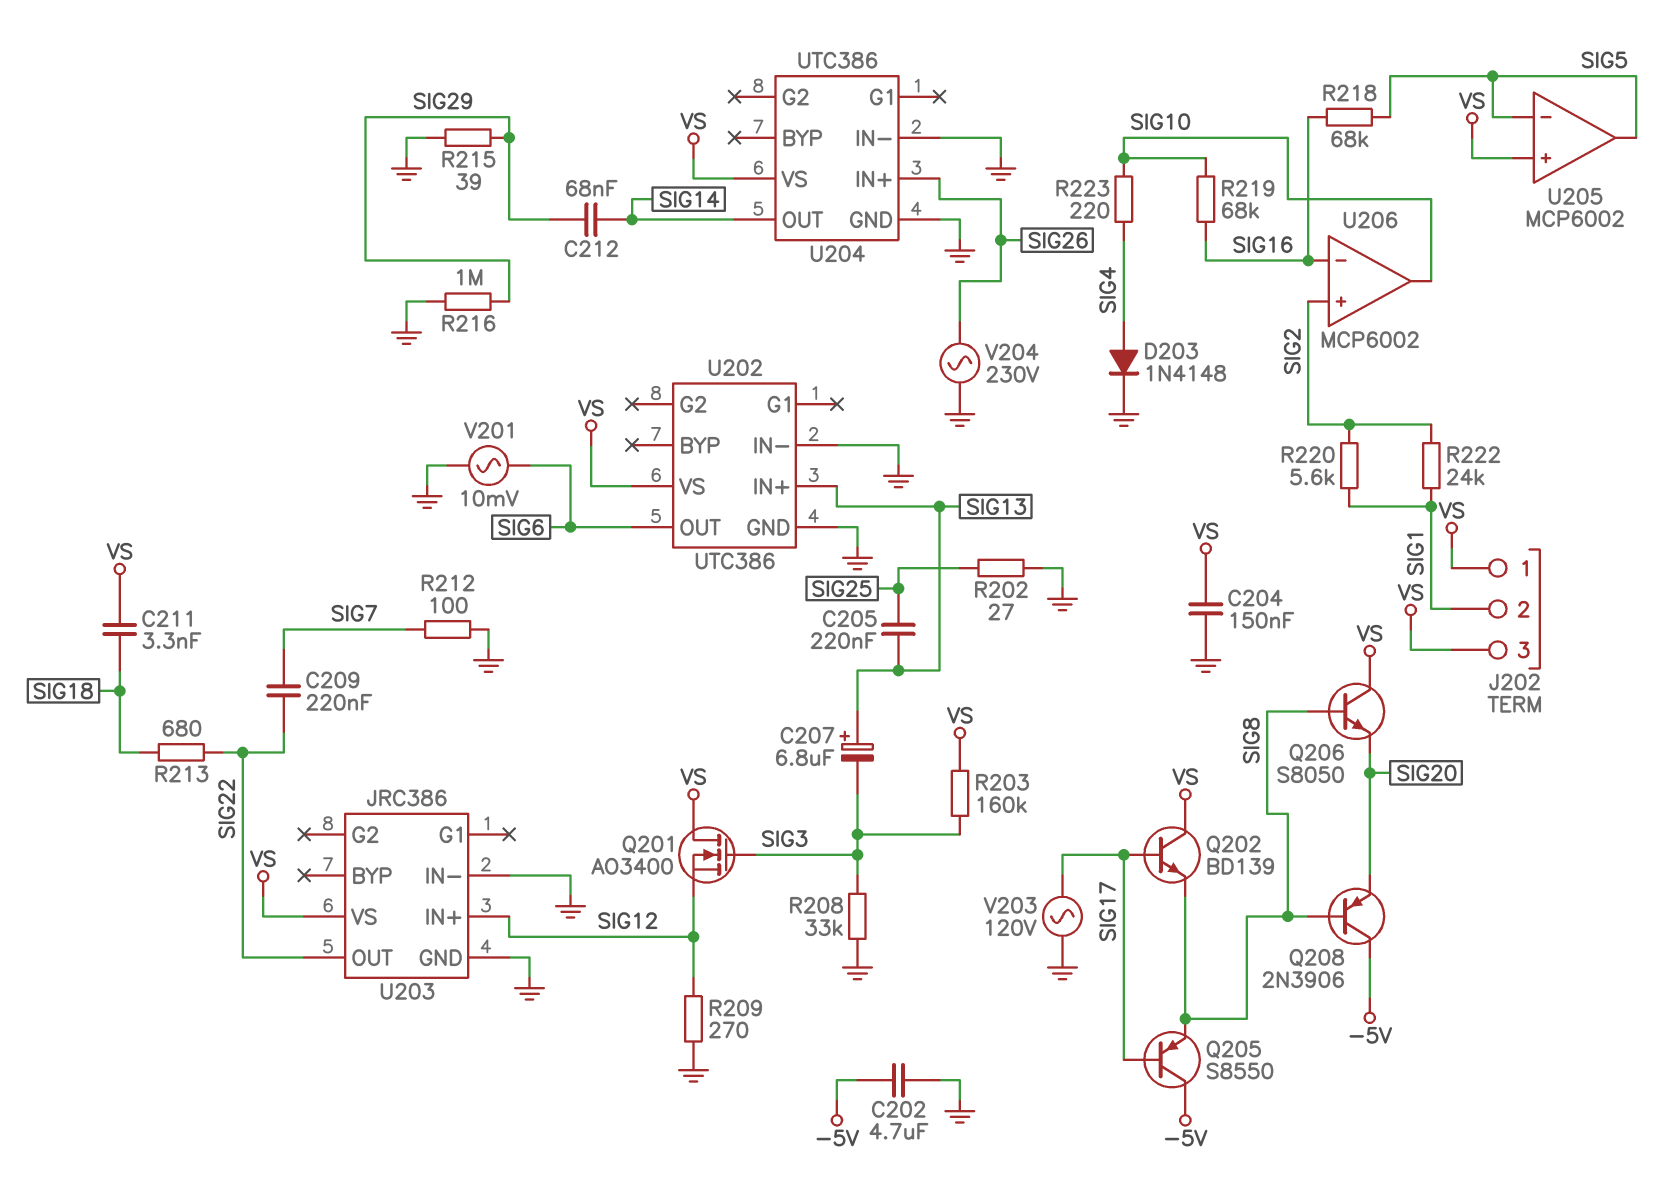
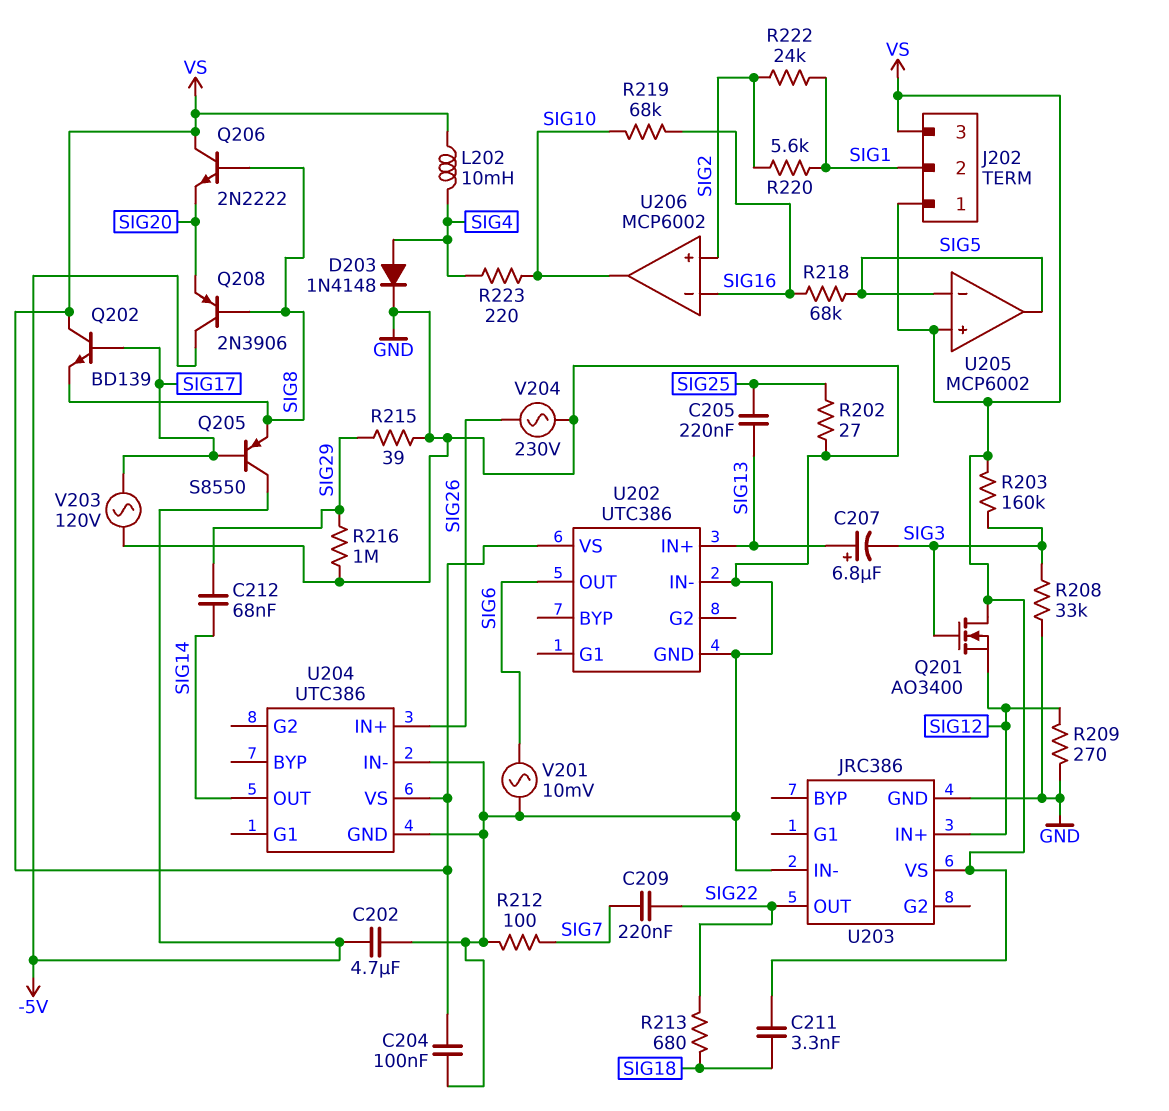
C204: 150nF (GND, VS) -> 100nF (GND, VS)
L202: none -> 10mH (SIG4, VS)
Q206: NPN S8050 (B SIG8, C VS, E SIG20) -> NPN 2N2222 (B SIG8, C VS, E SIG20)

